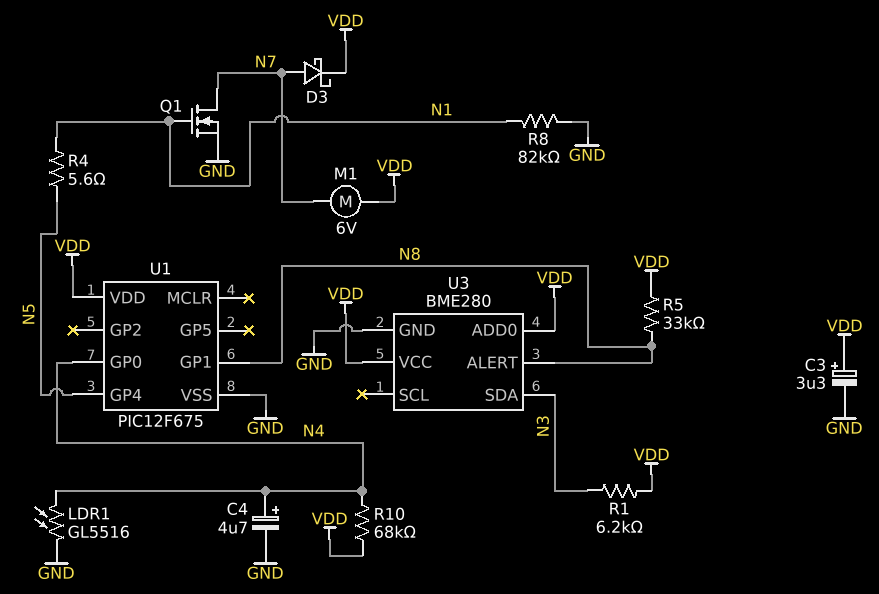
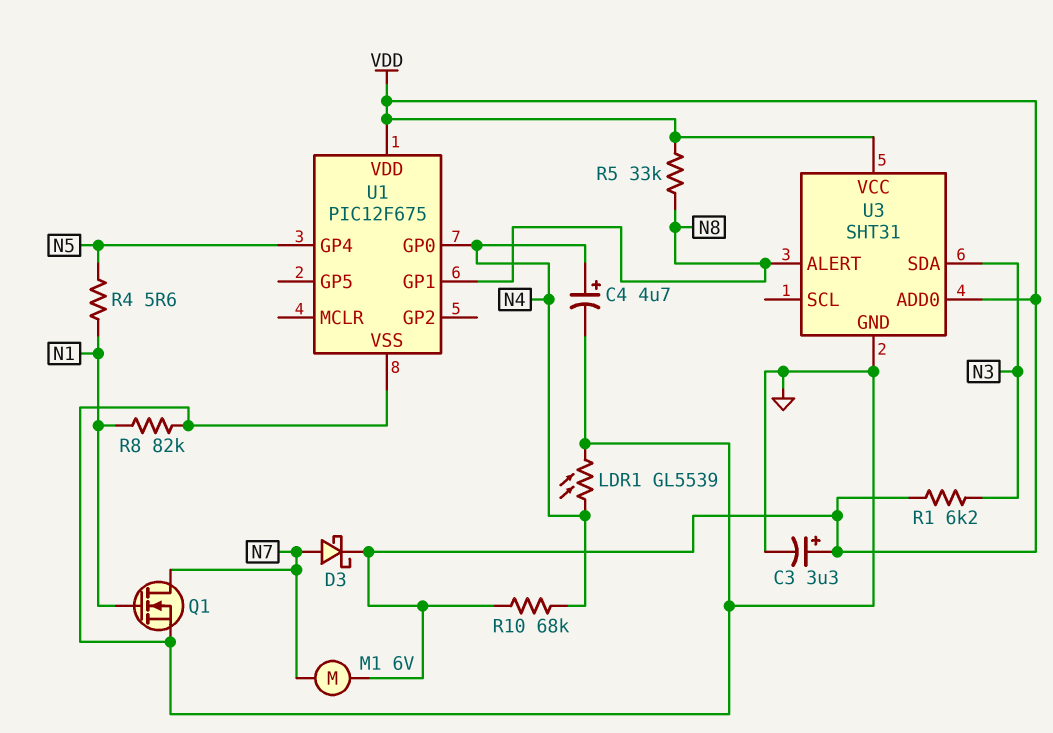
LDR1: GL5516 (GND, N4) -> GL5539 (GND, N4)
U3: BME280 -> SHT31

